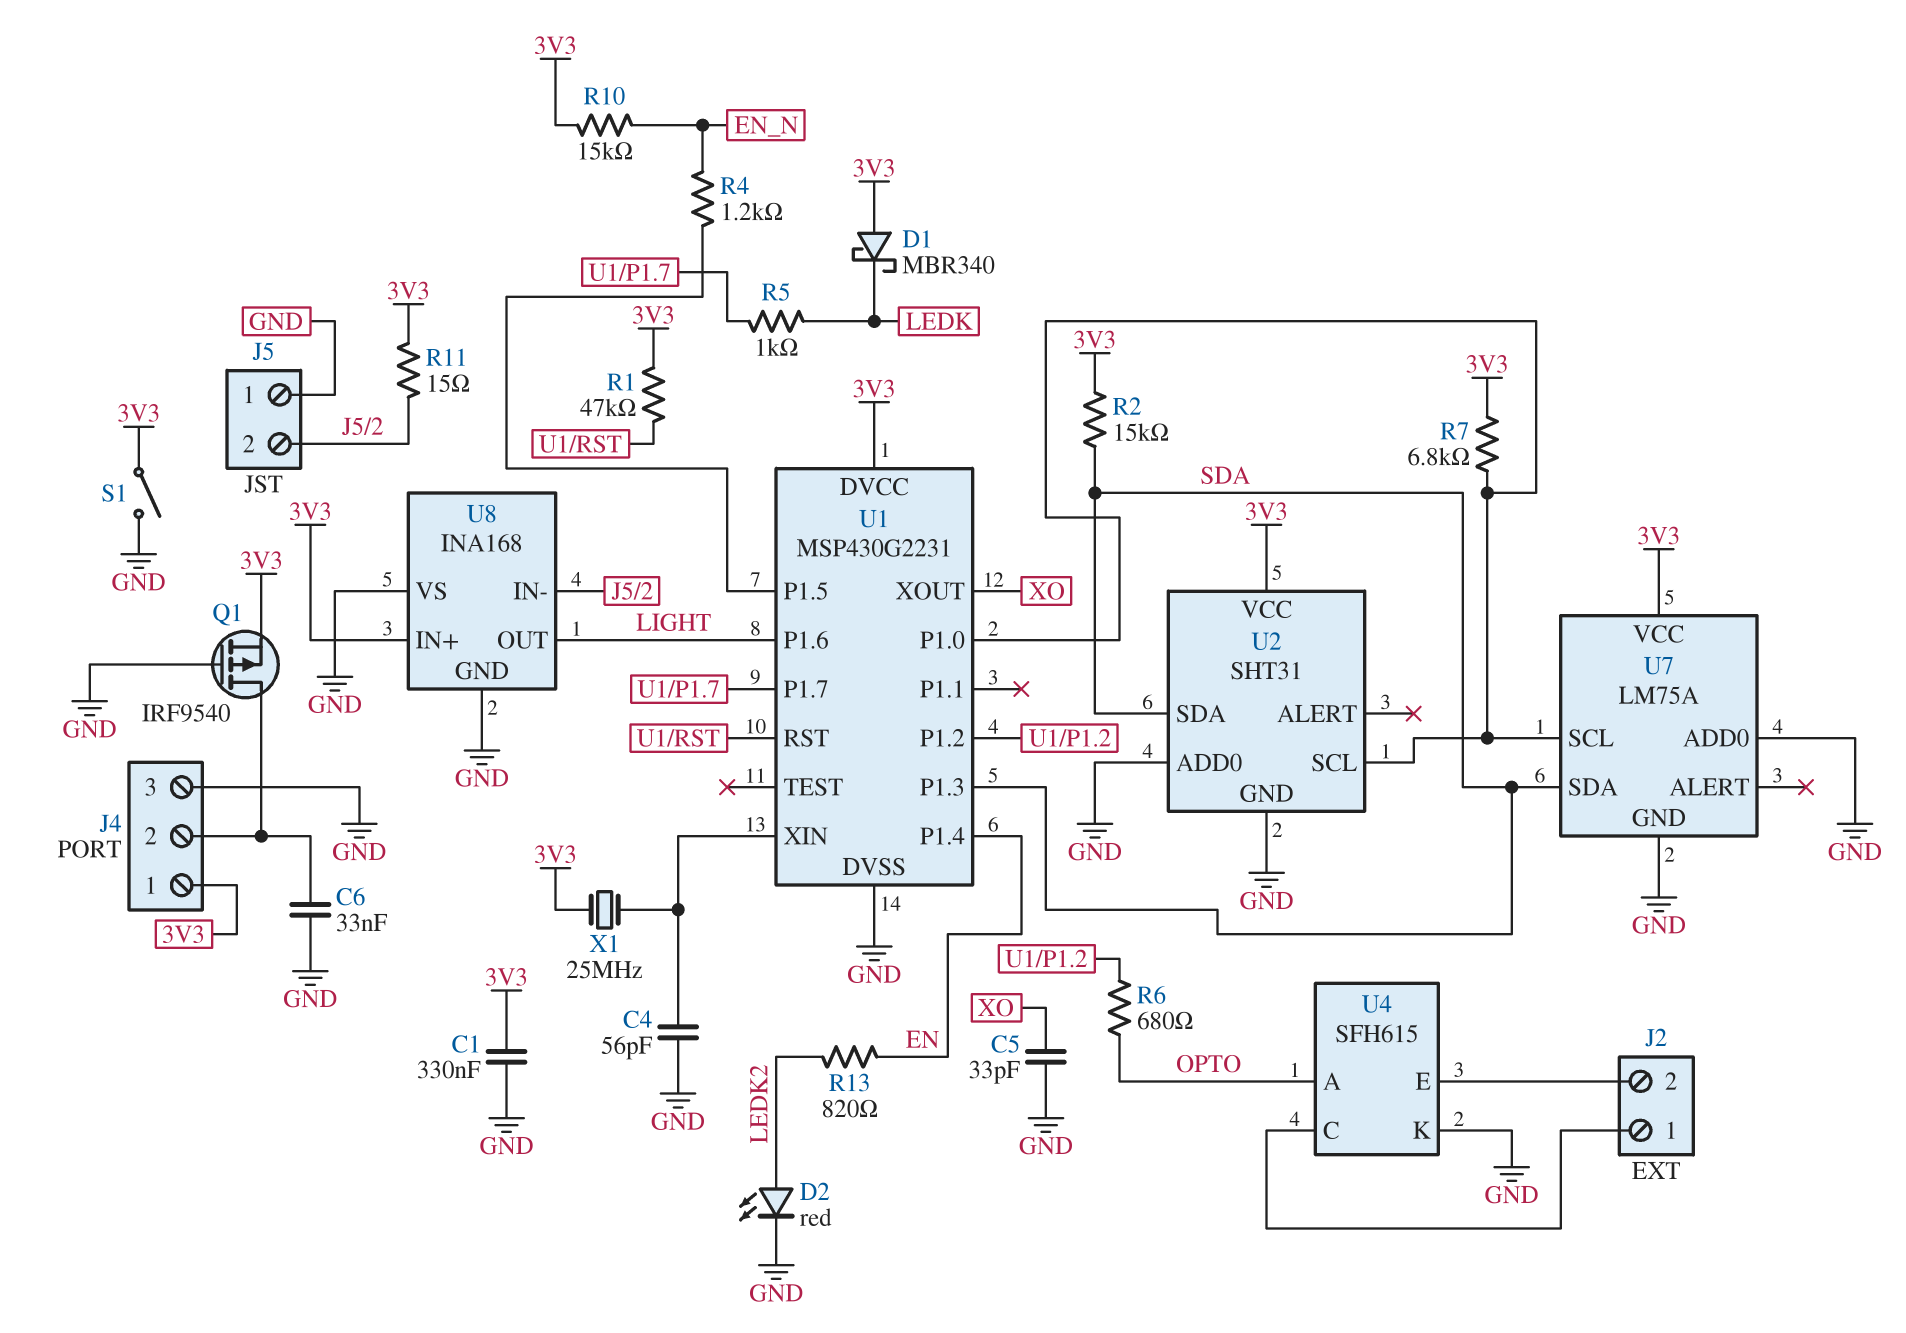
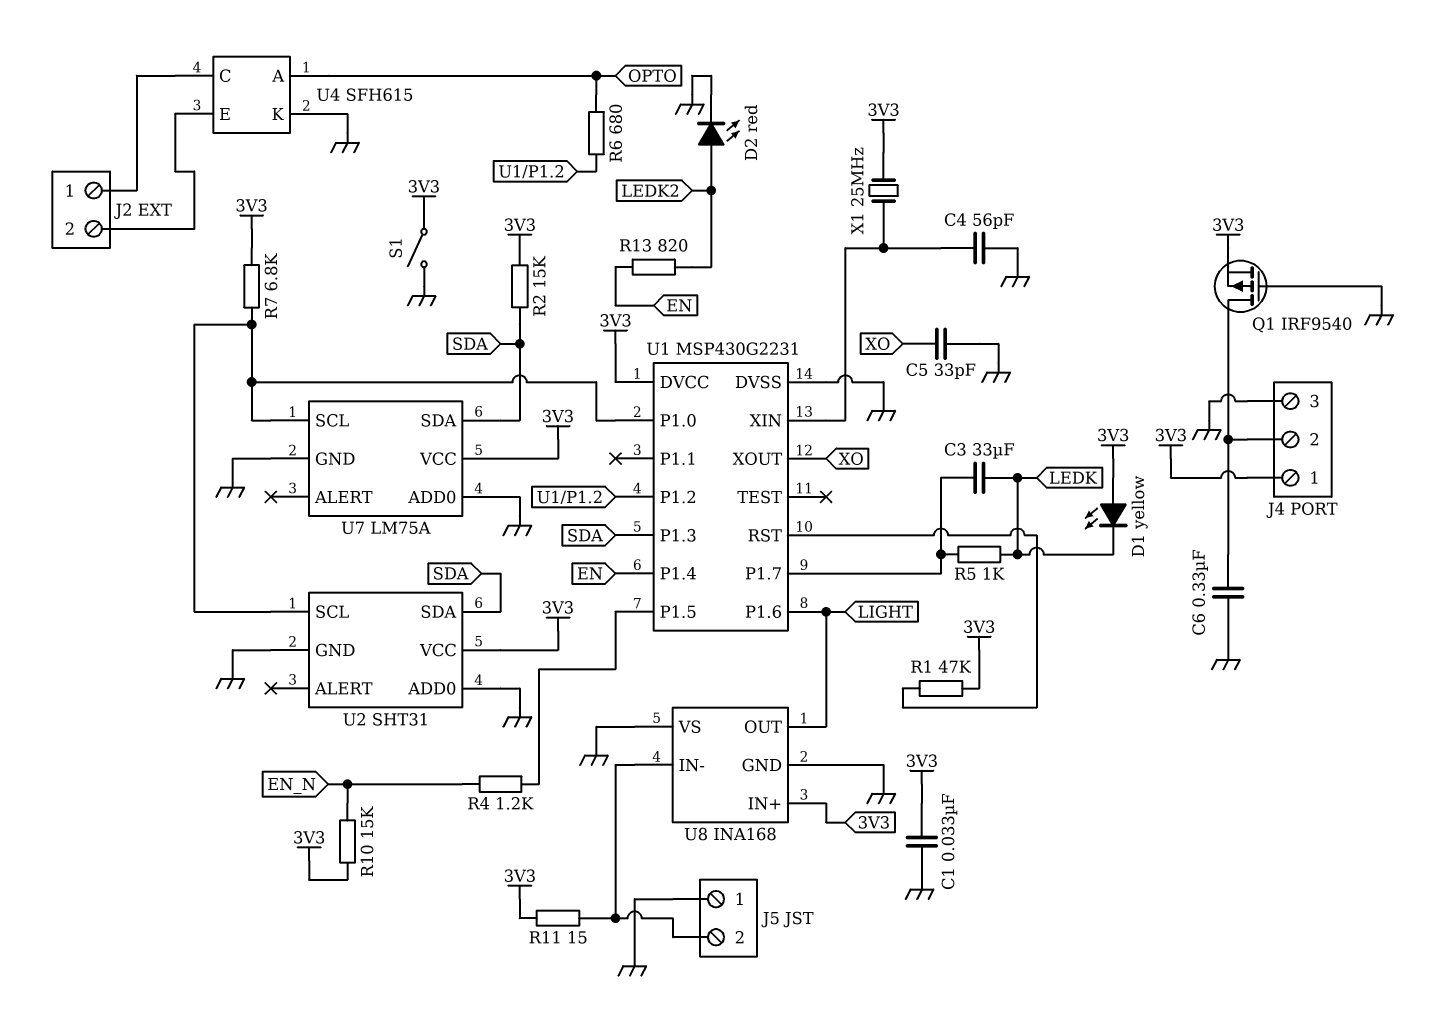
C1: 330nF (3V3, GND) -> 33nF (3V3, GND)
C3: none -> 33uF (LEDK, U1/P1.7)
C6: 33nF (GND, J4/2) -> 330nF (GND, J4/2)
D1: schottky MBR340 (A 3V3, K LEDK) -> LED yellow (A 3V3, K LEDK)

